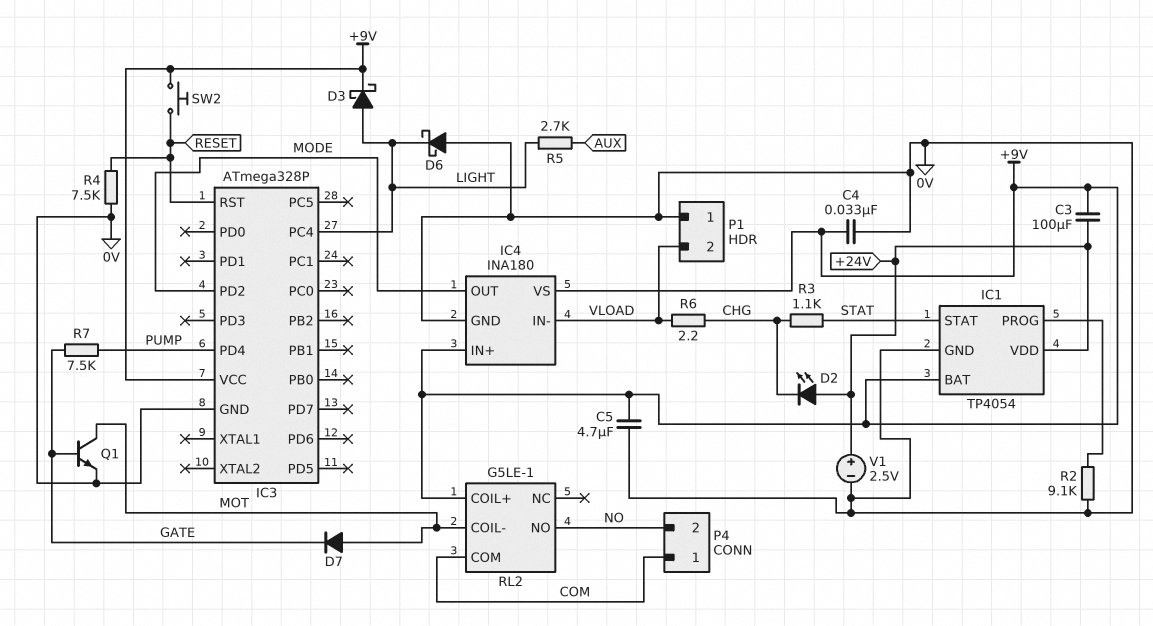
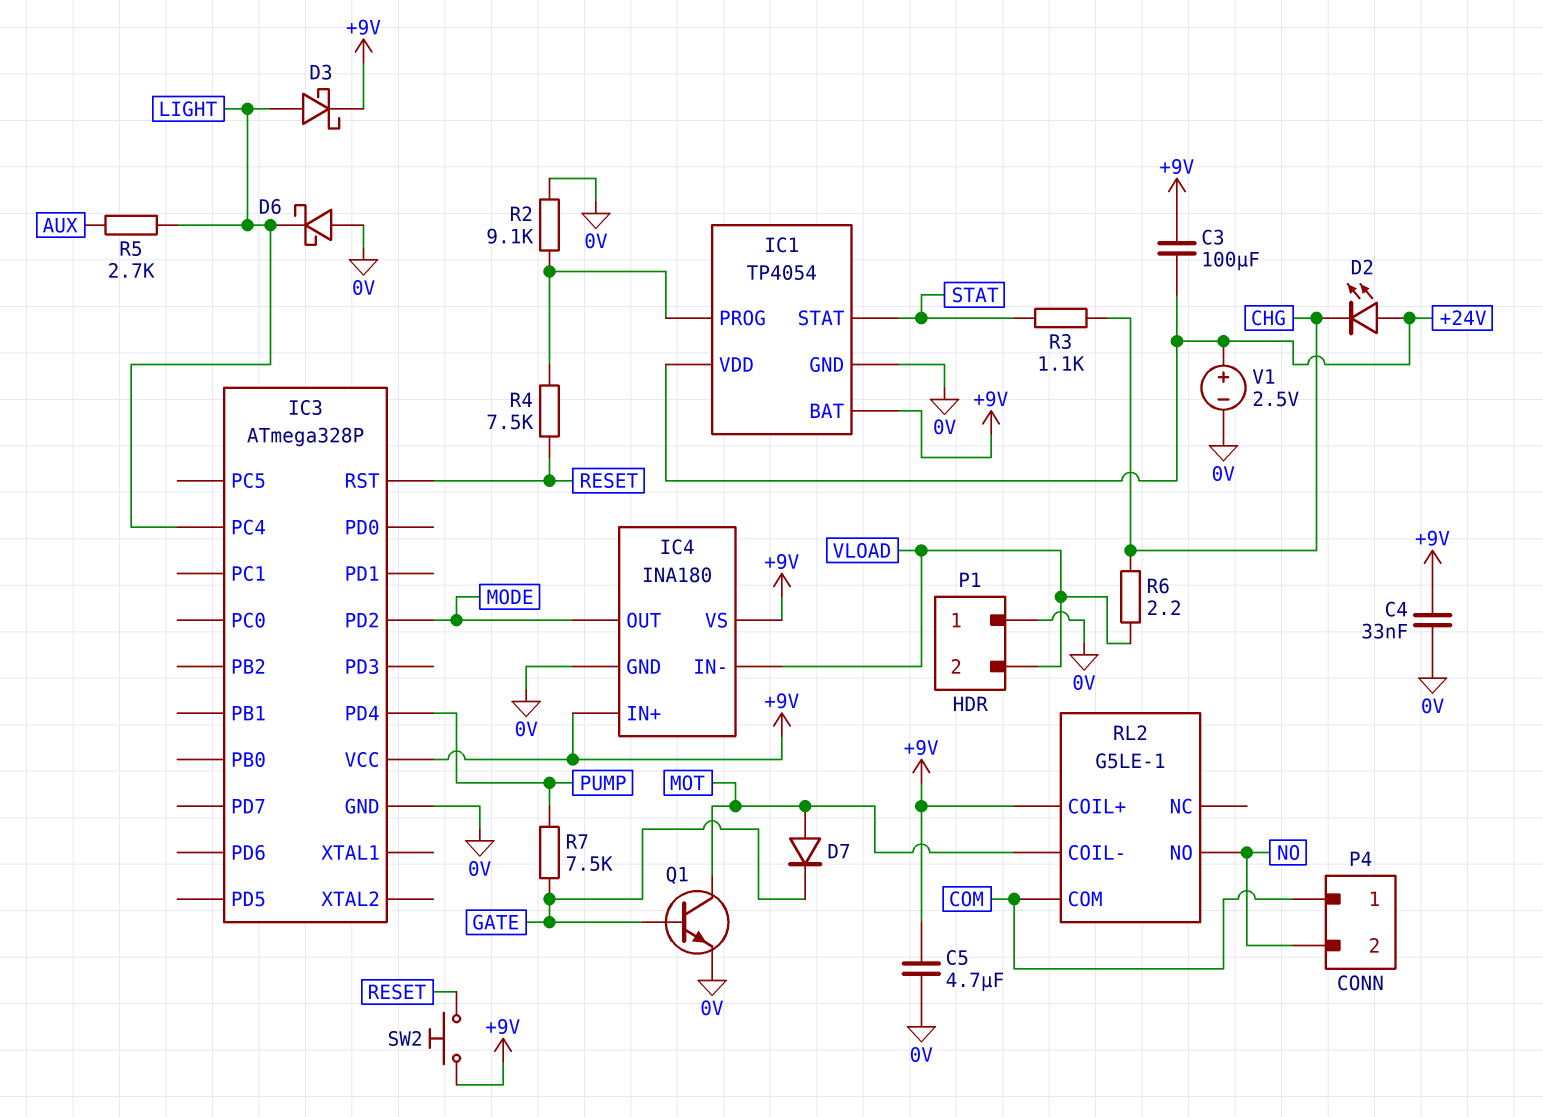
R4: 7.5k (0V, RESET) -> 7.5k (IC1/PROG, RESET)

